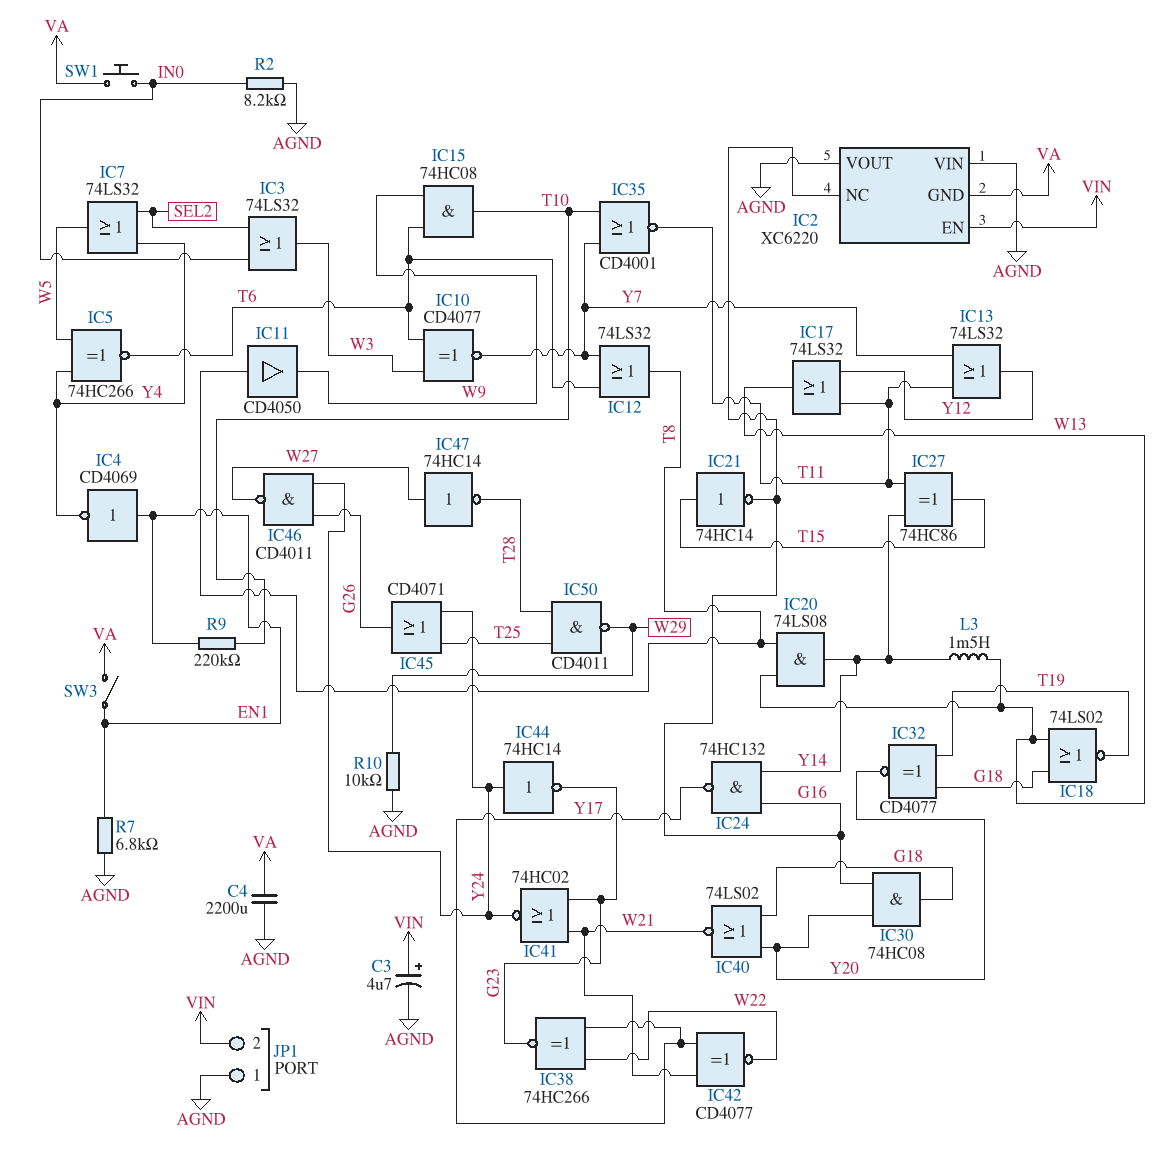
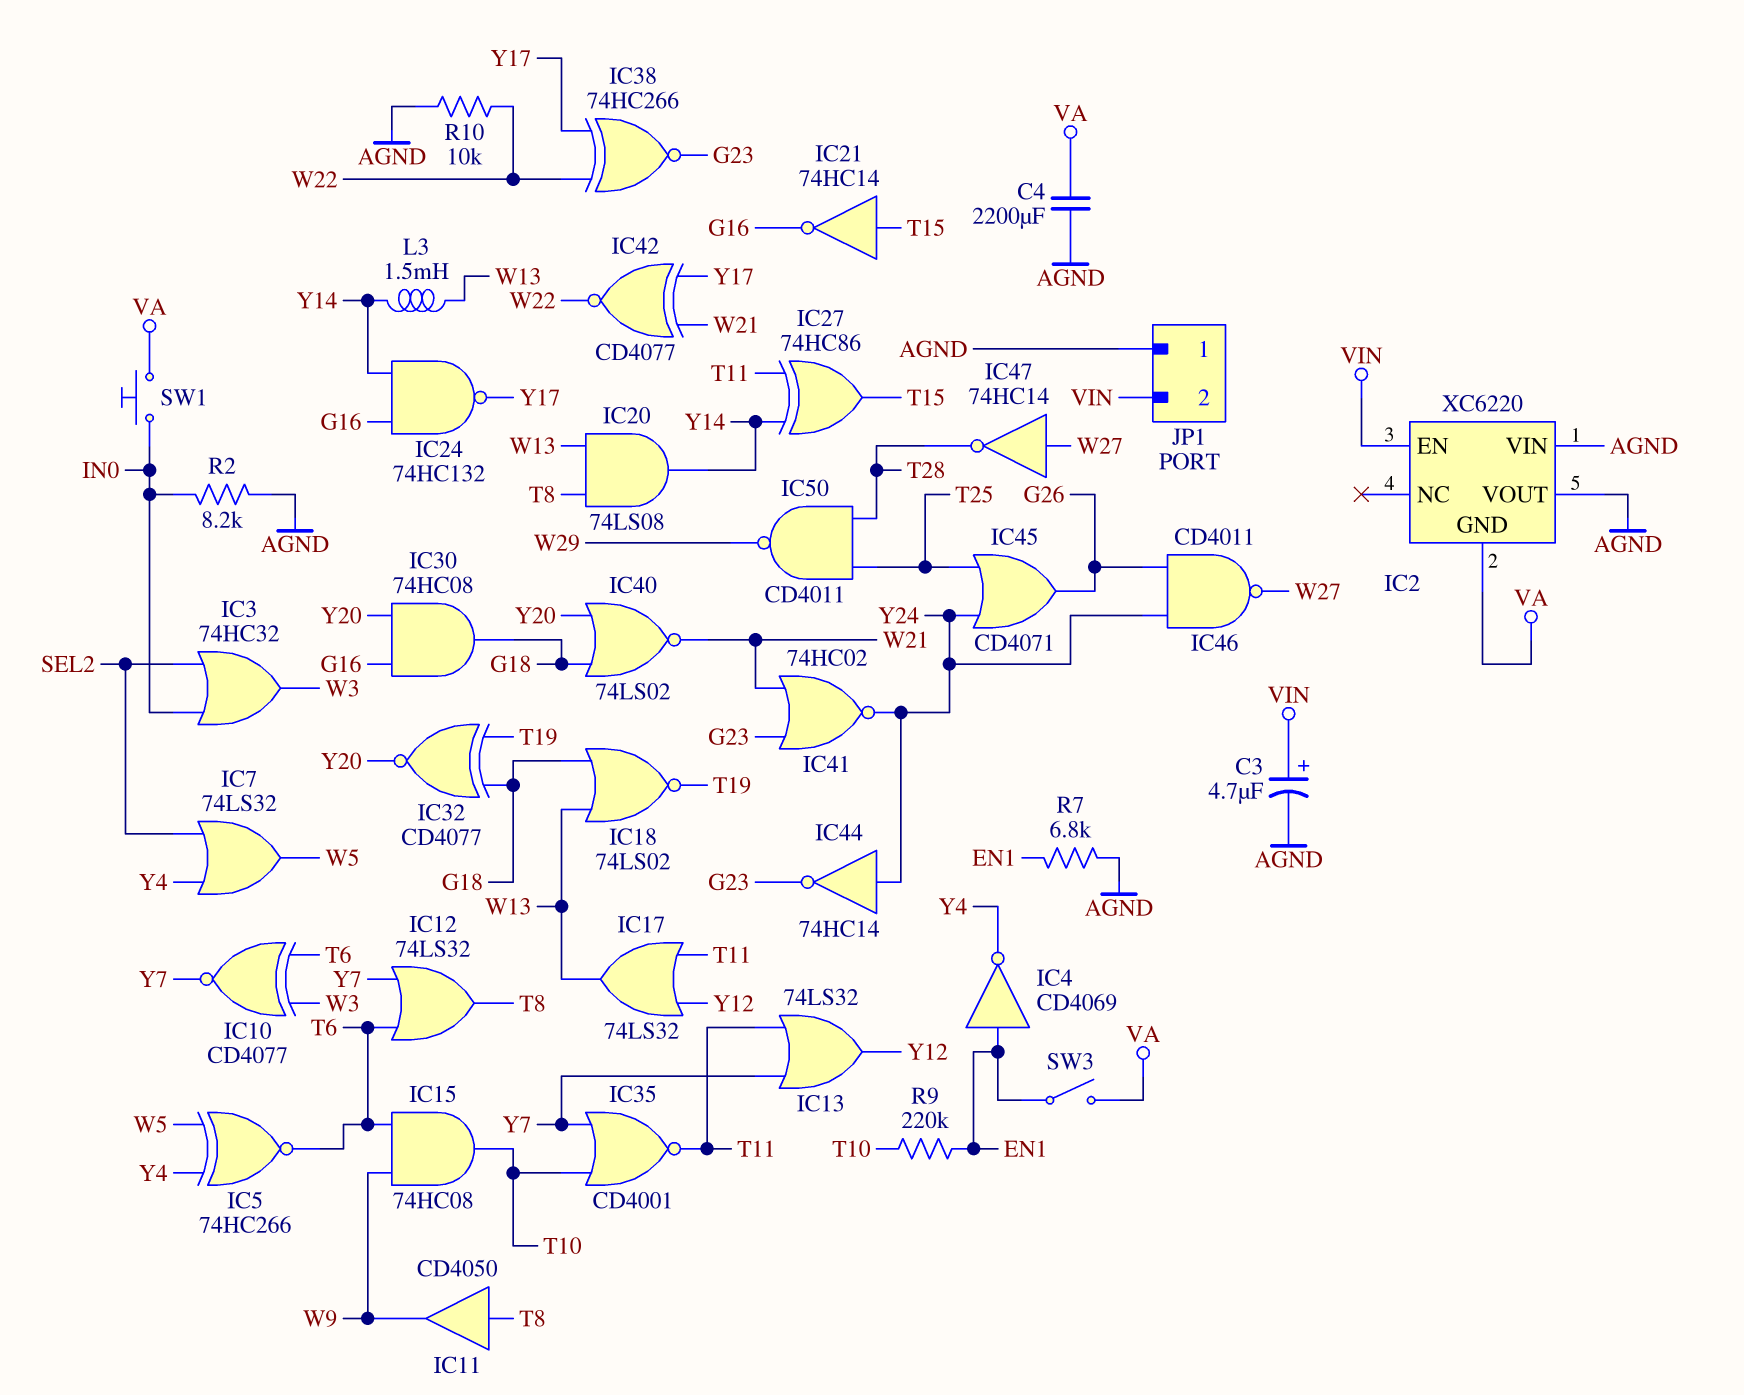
IC2 pin NC: G16 -> none
IC3: OR 74LS32 (in IN0, in SEL2, out W3) -> OR 74HC32 (in IN0, in SEL2, out W3)
R10: 10k (AGND, W29) -> 10k (AGND, W22)

